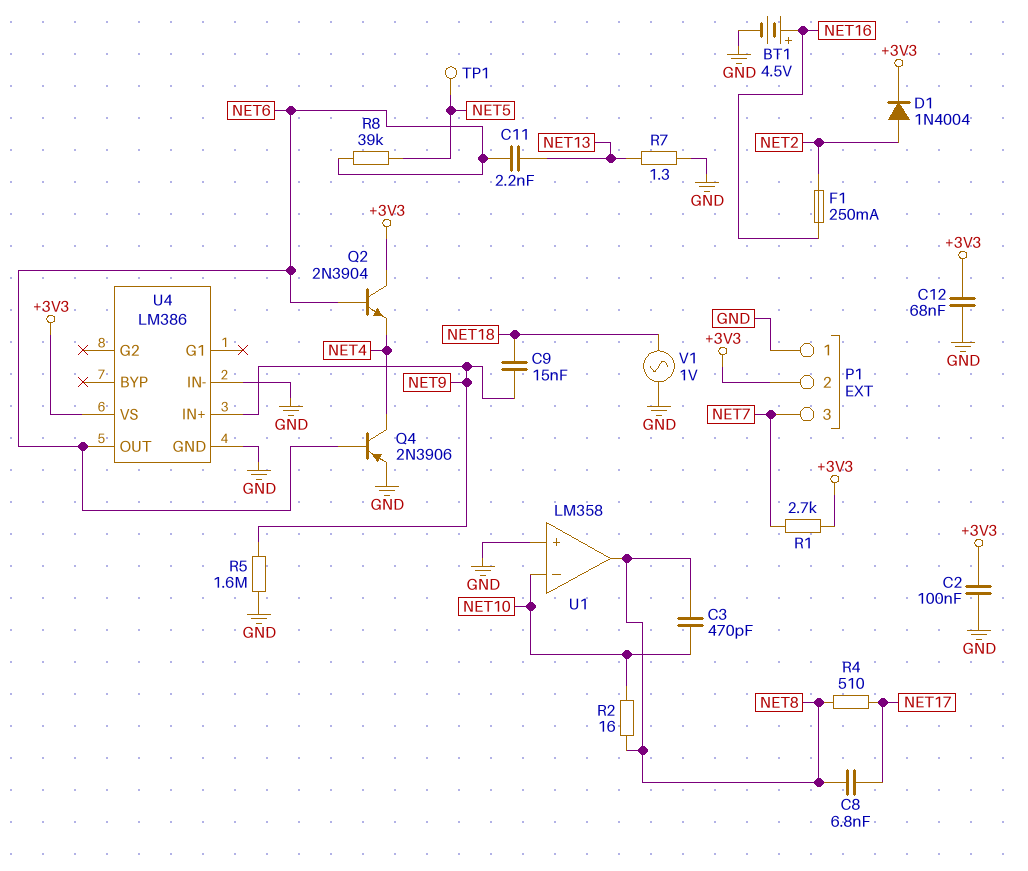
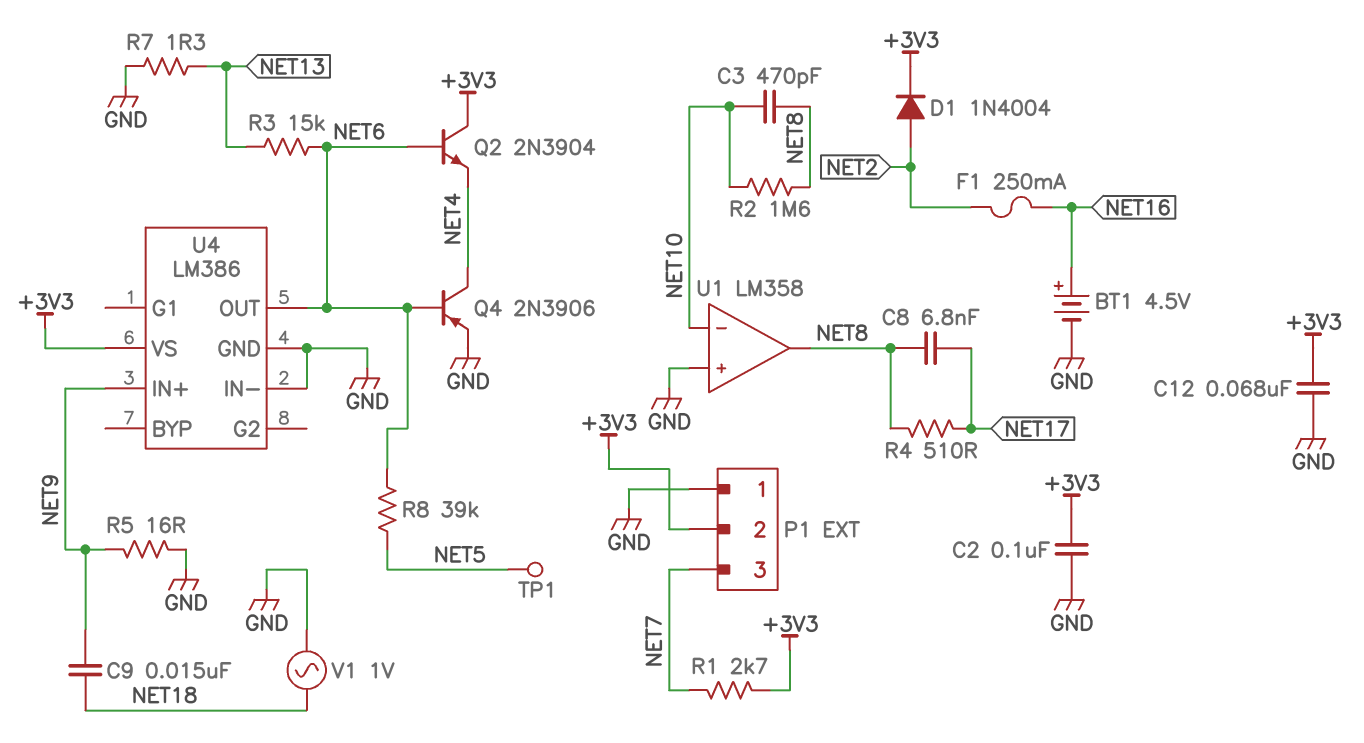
C11: 2.2nF (NET6, NET13) -> none
R2: 16 (NET8, NET10) -> 1.6M (NET8, NET10)
R3: none -> 15k (NET6, NET13)
R5: 1.6M (GND, NET9) -> 16 (GND, NET9)

